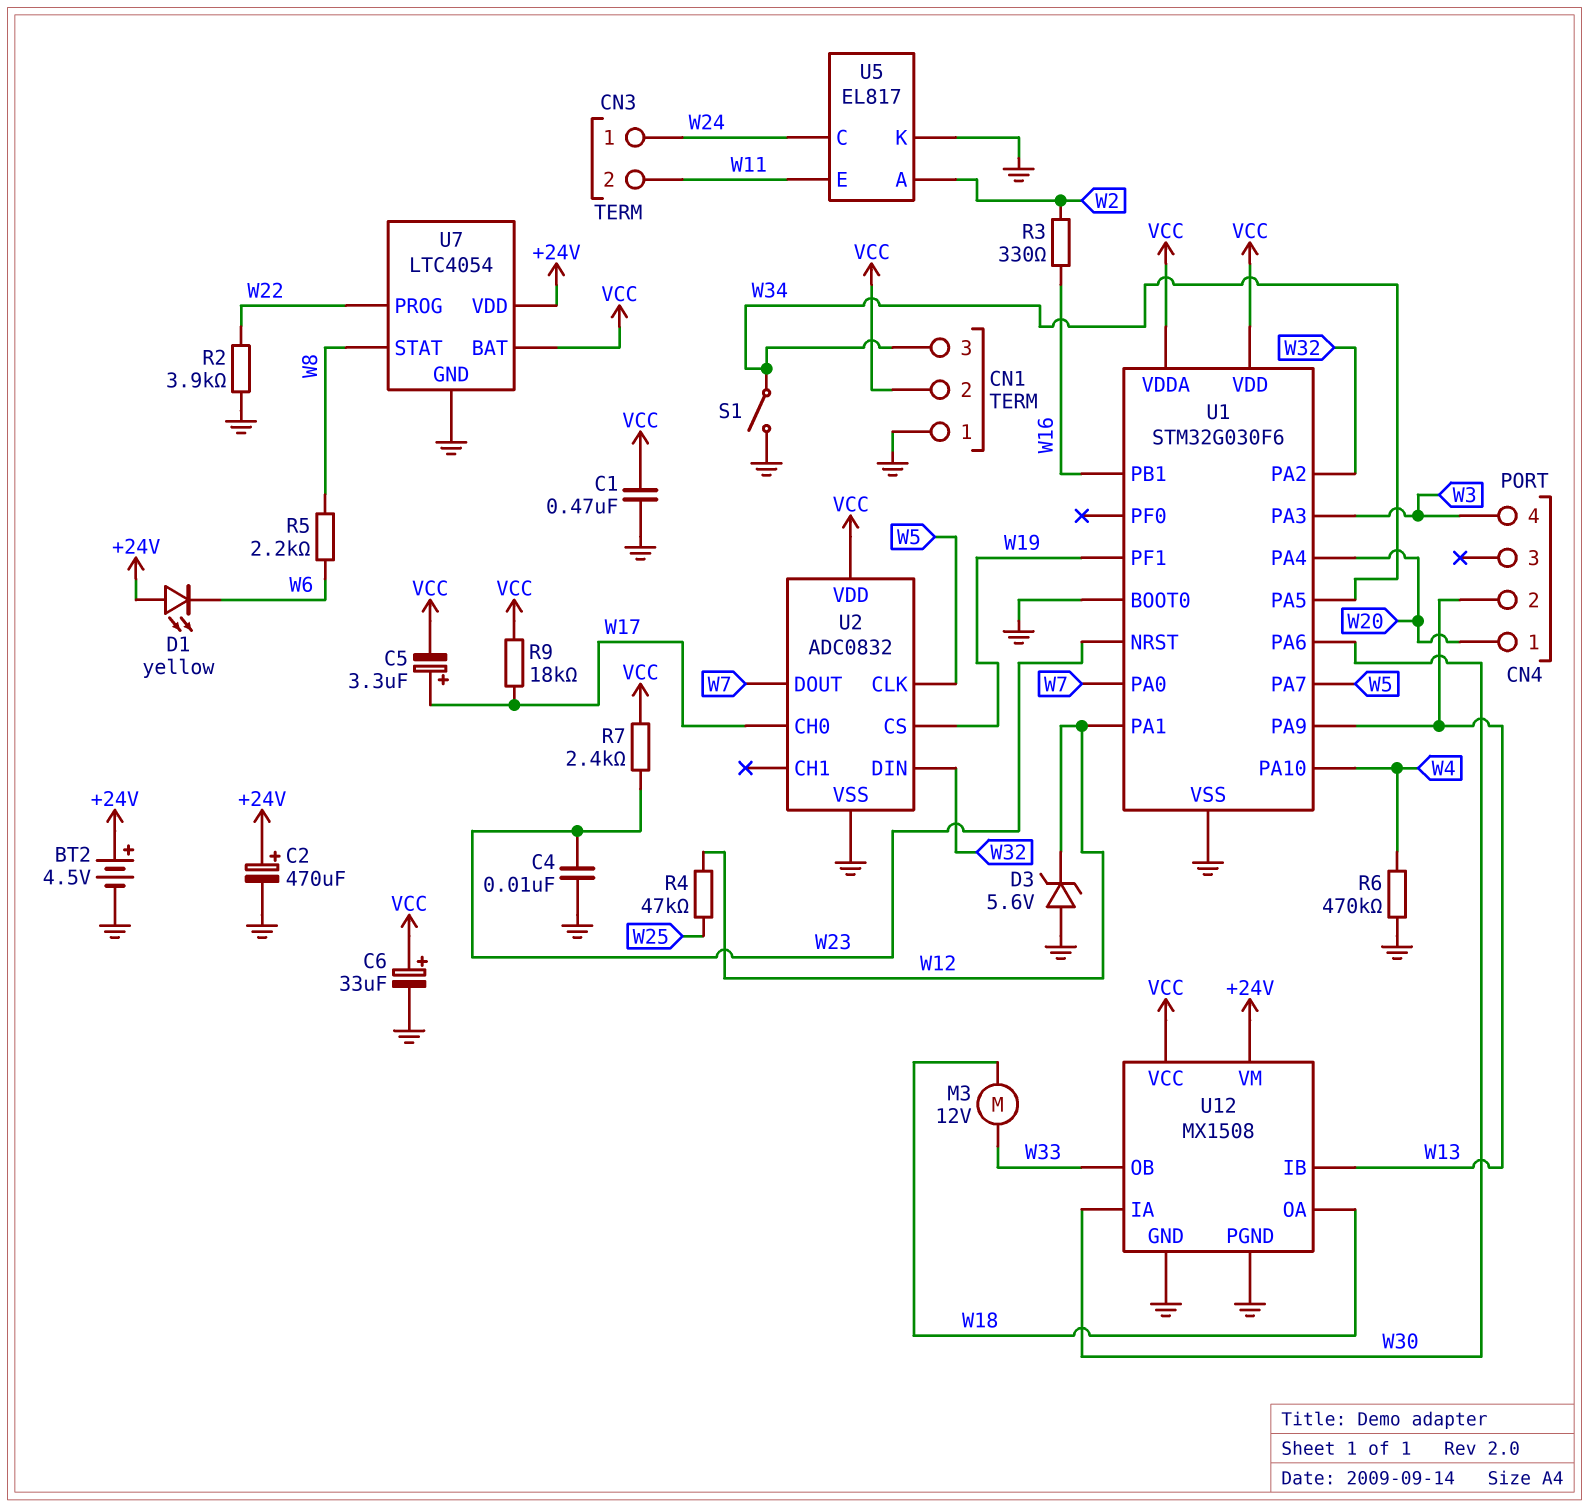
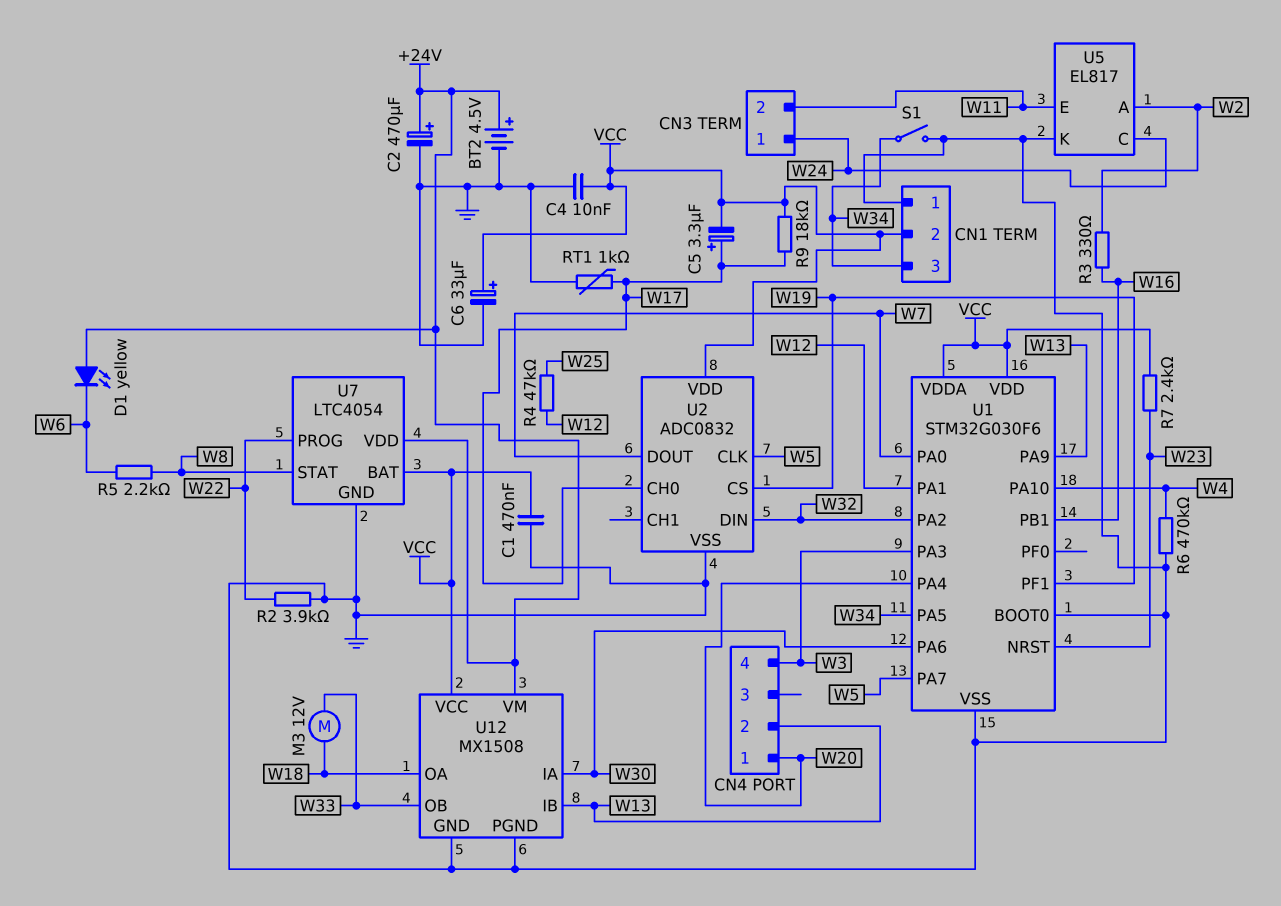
C4: 10nF (GND, W23) -> 10nF (GND, VCC)
D3: zener 5.6V (A GND, K W12) -> none
RT1: none -> 1k (GND, W17)

